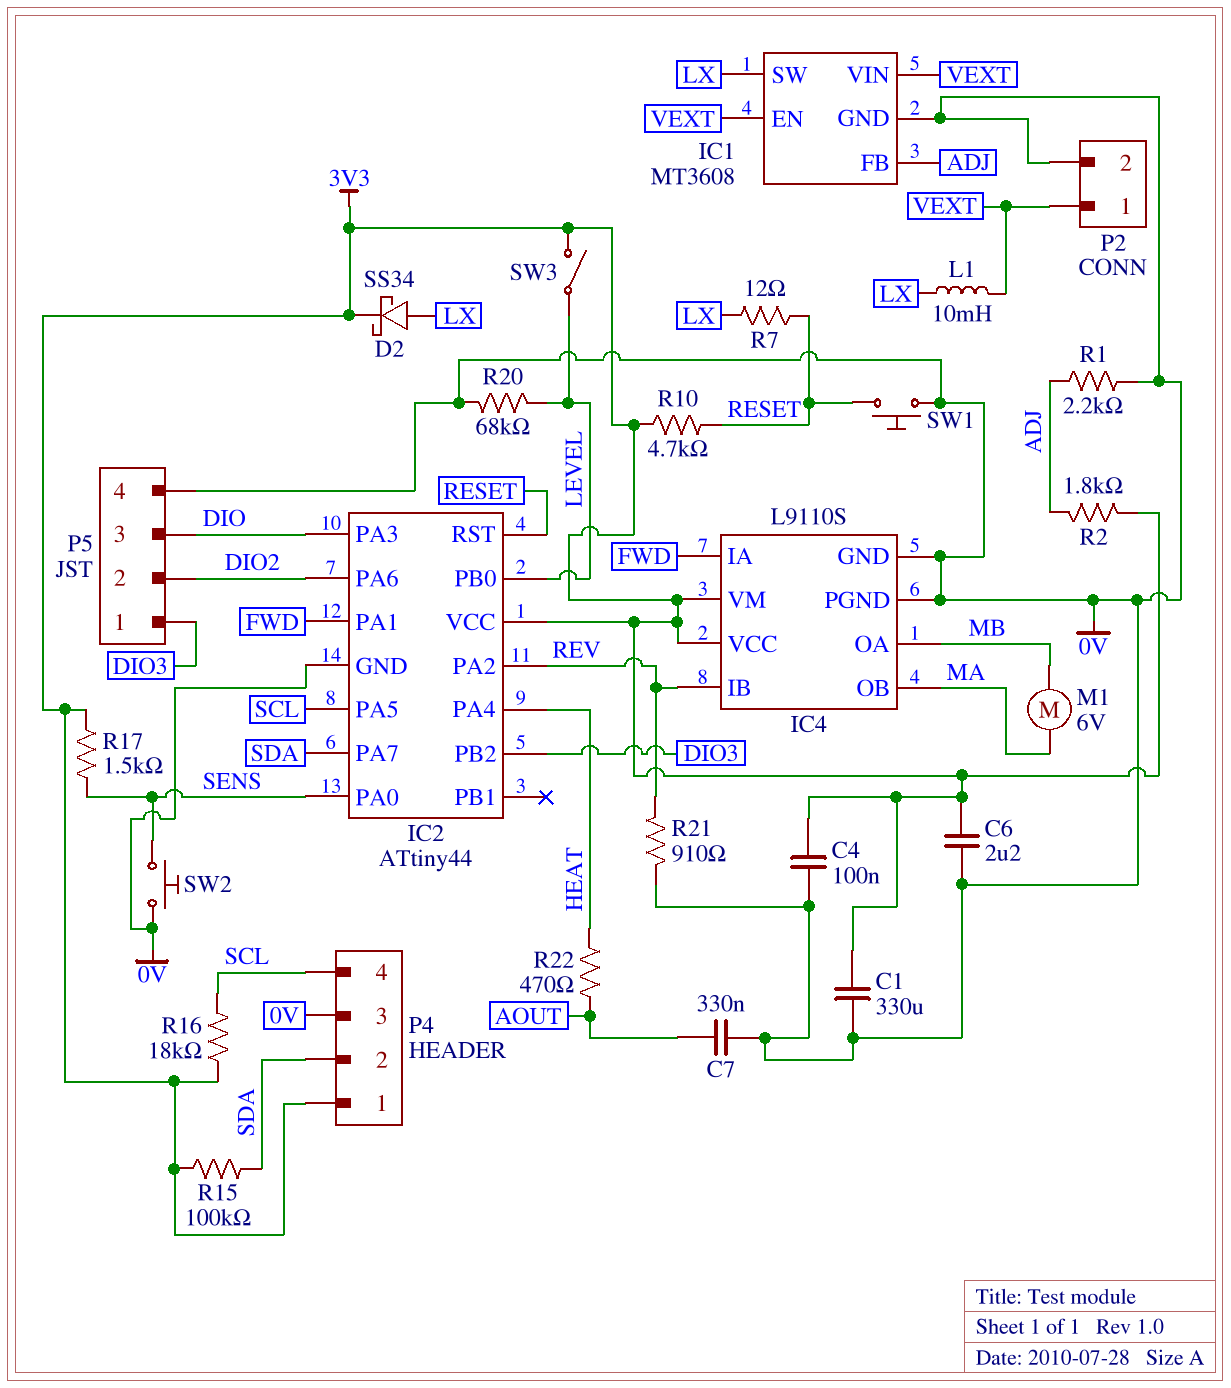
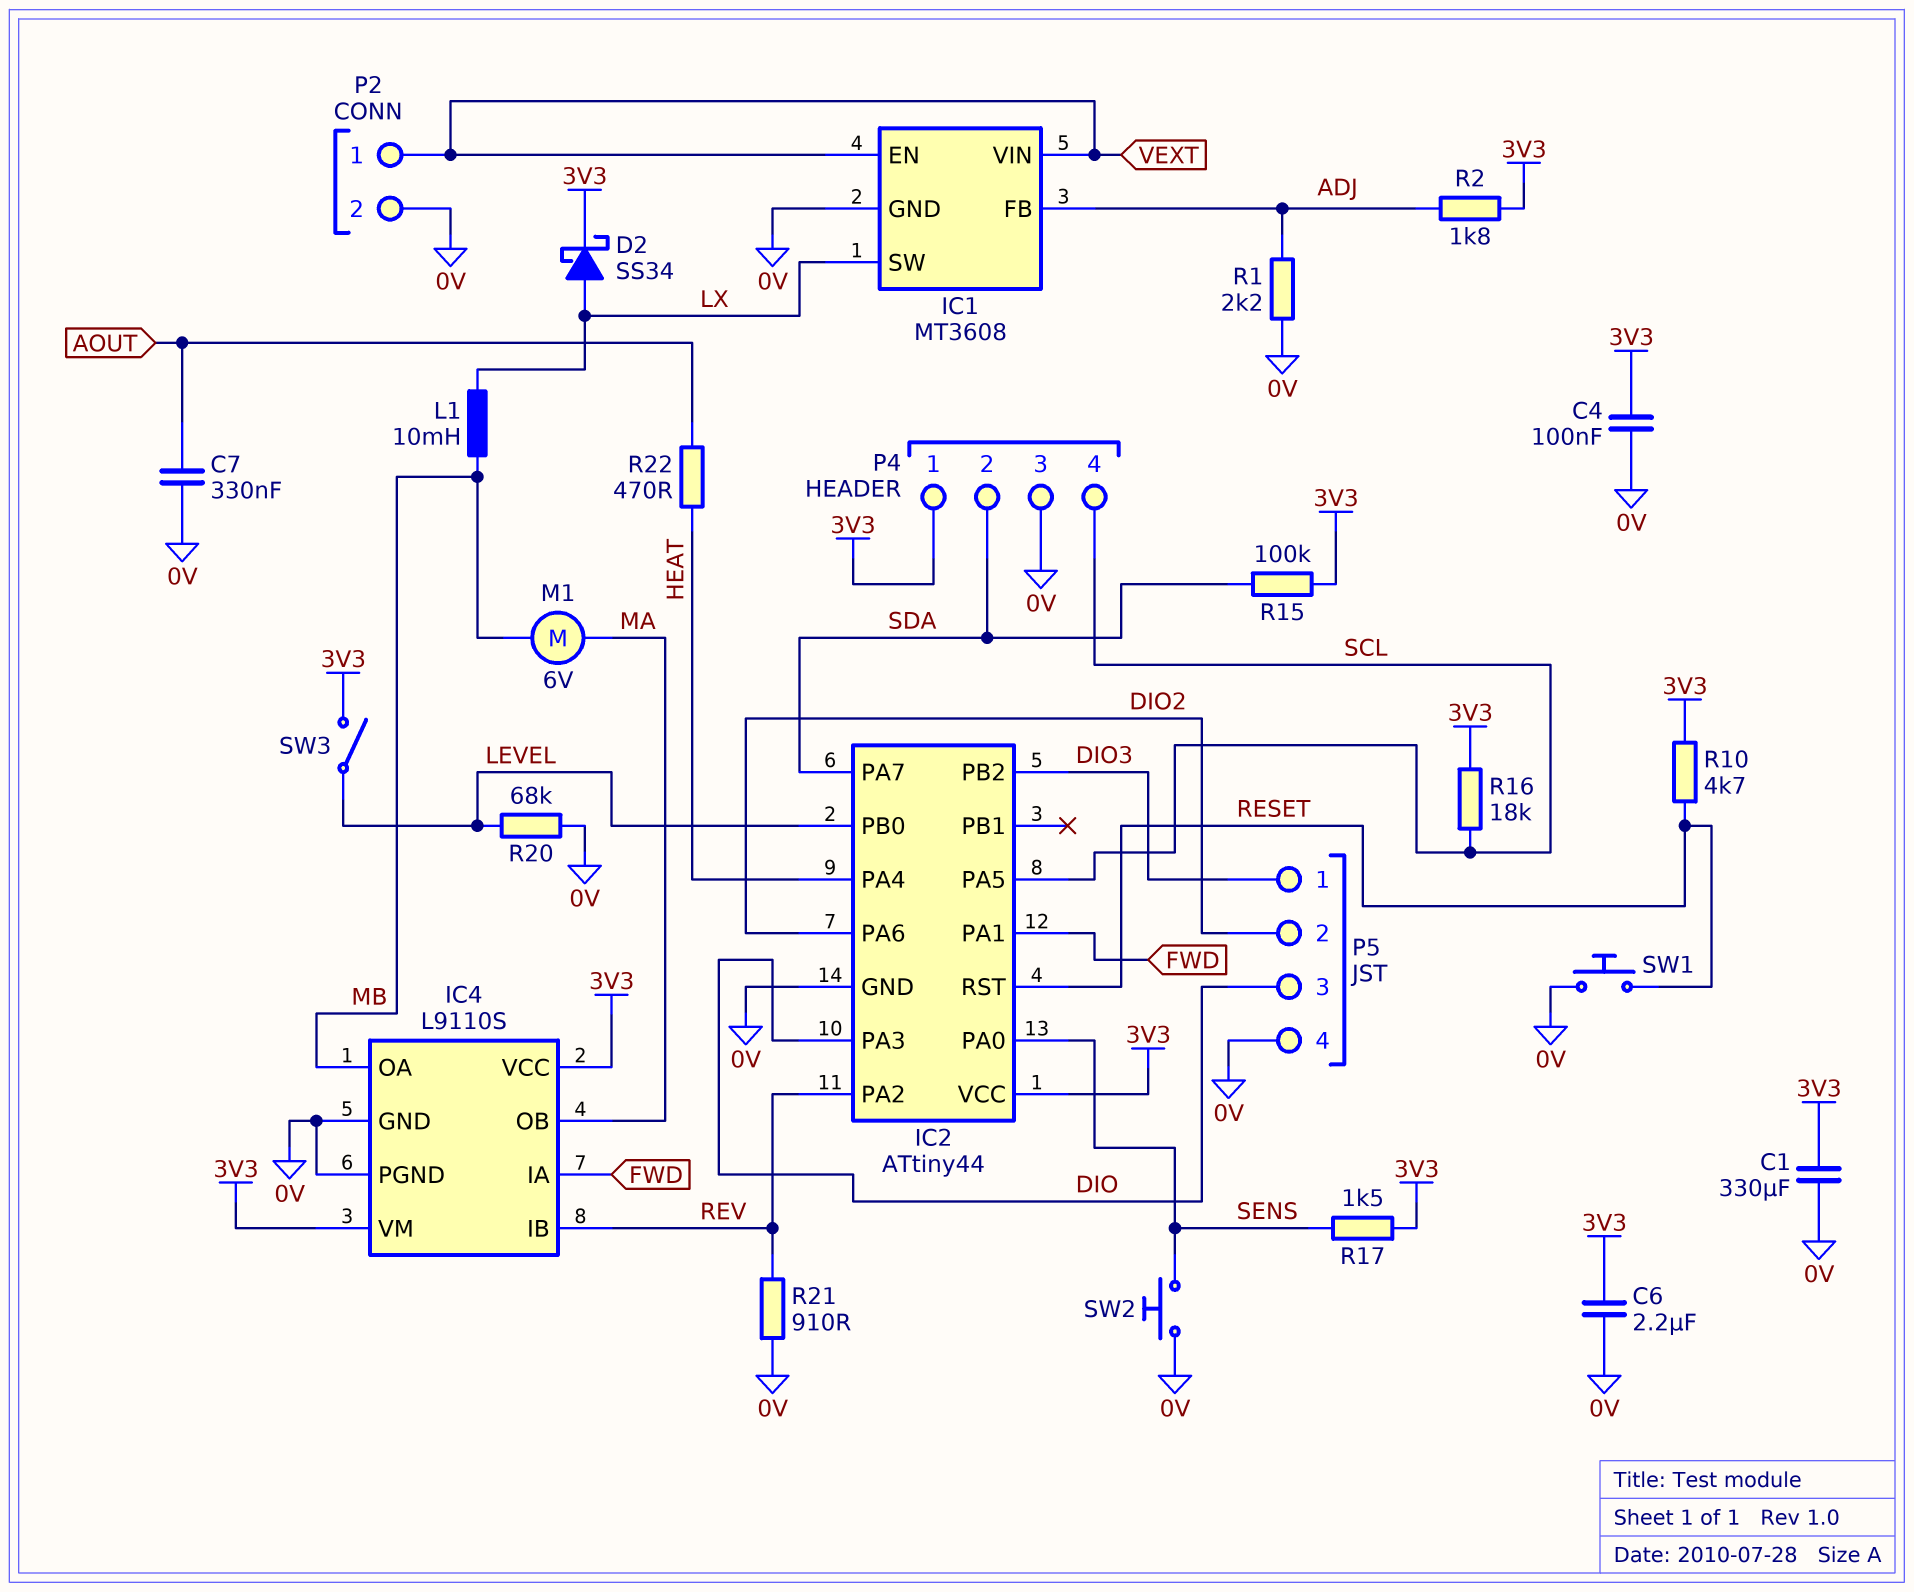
L1: 10mH (LX, VEXT) -> 10mH (LX, MB)
R7: 12 (LX, RESET) -> none

